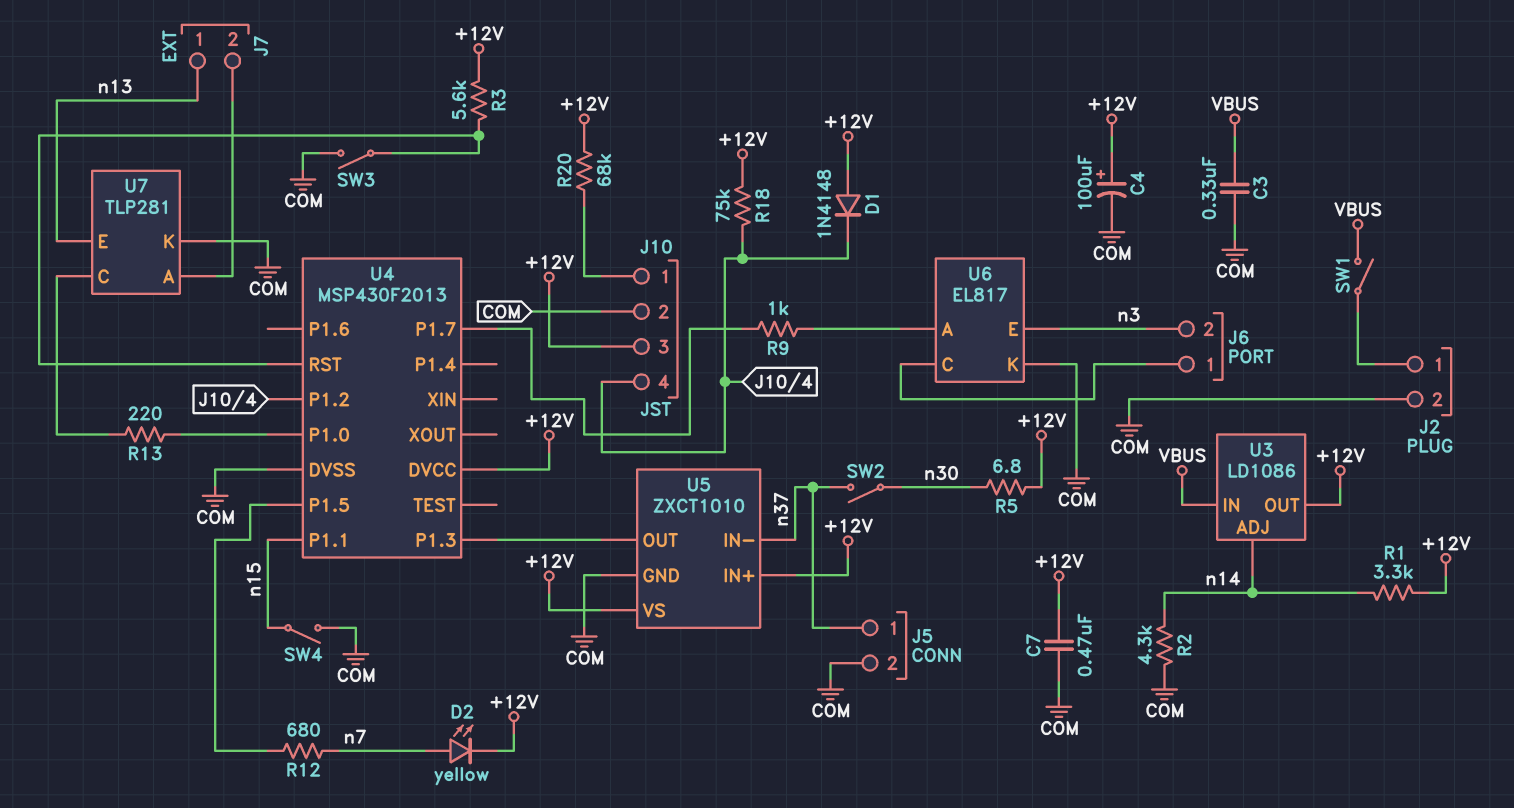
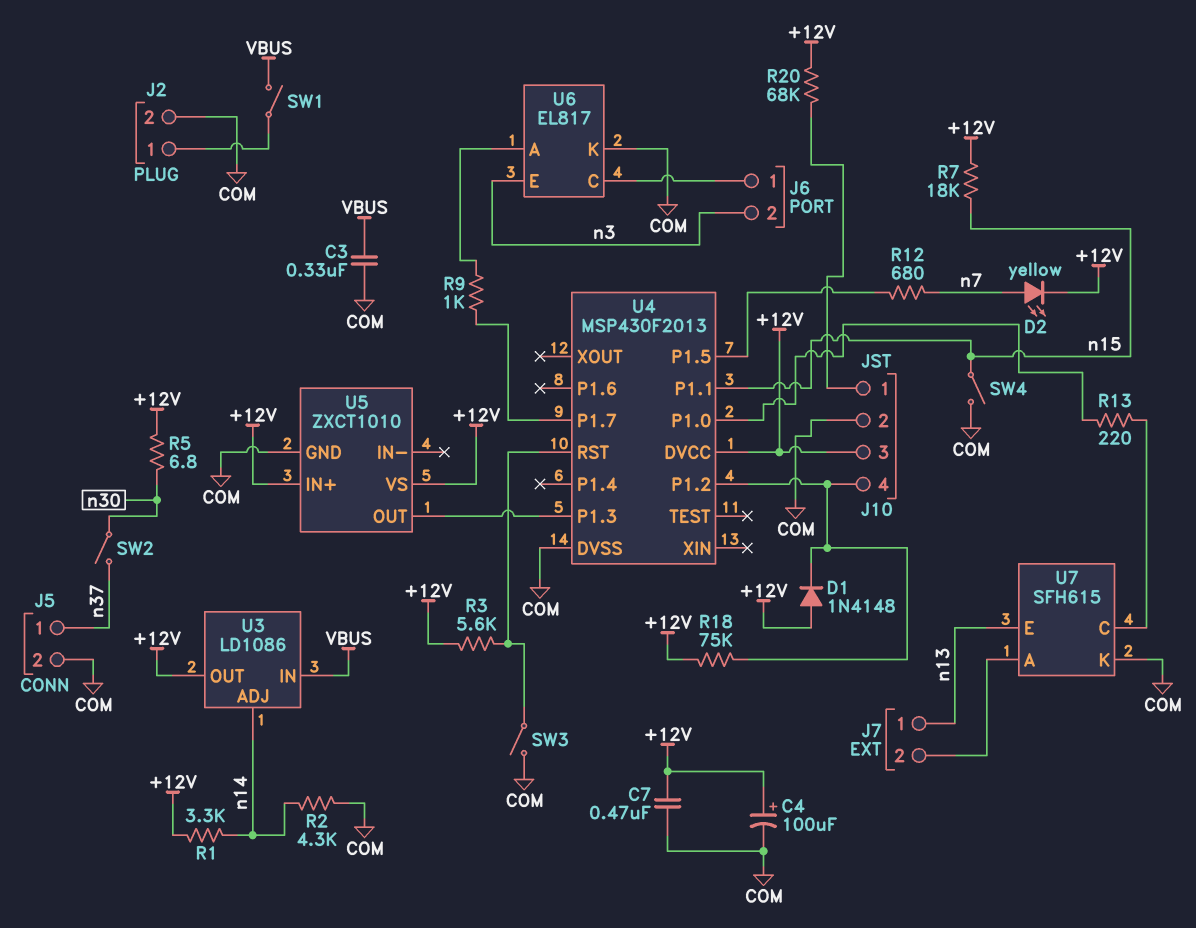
R7: none -> 18k (+12V, n15)
U5 pin IN-: n37 -> none
U7: TLP281 -> SFH615

